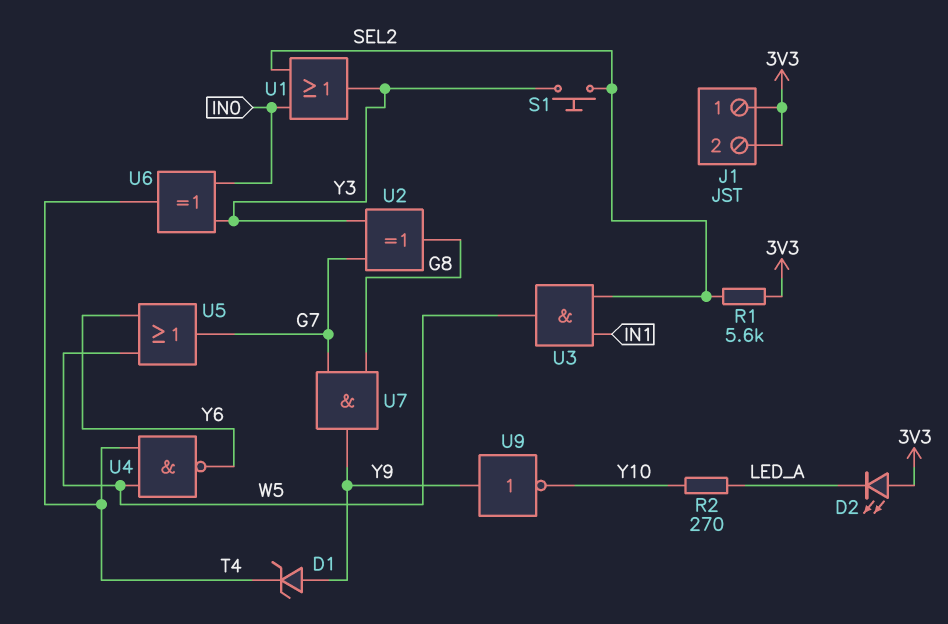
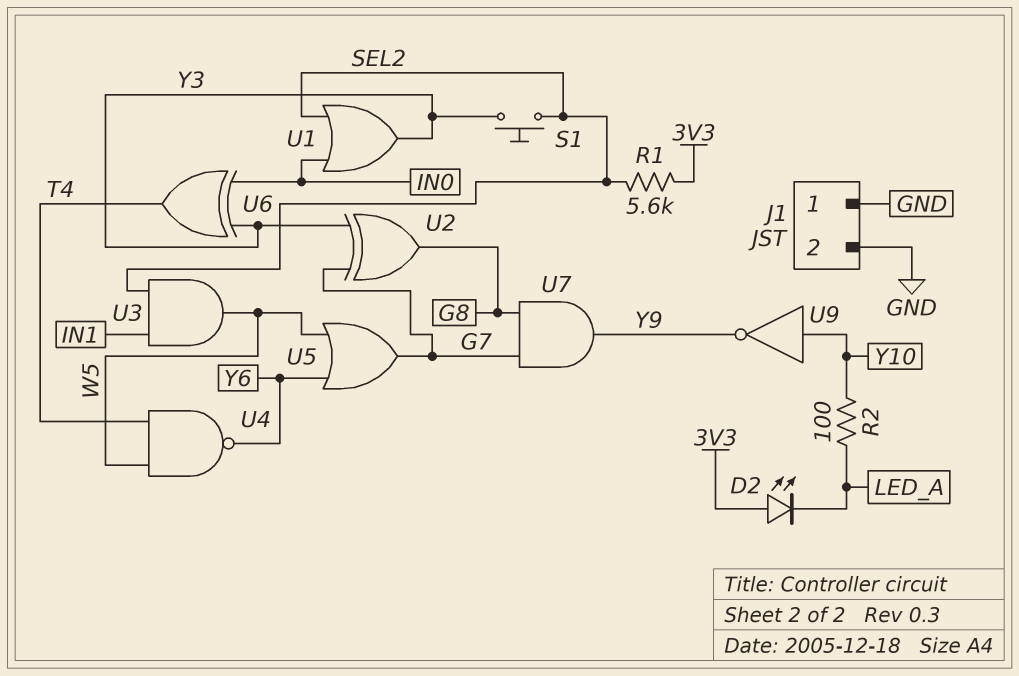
D1: zener (A Y9, K T4) -> none
J1 pin 1: 3V3 -> GND
J1 pin 2: 3V3 -> GND
R2: 270 (LED_A, Y10) -> 100 (LED_A, Y10)
U9: NOT (in Y9, out Y10) -> NOT (in Y10, out Y9)

